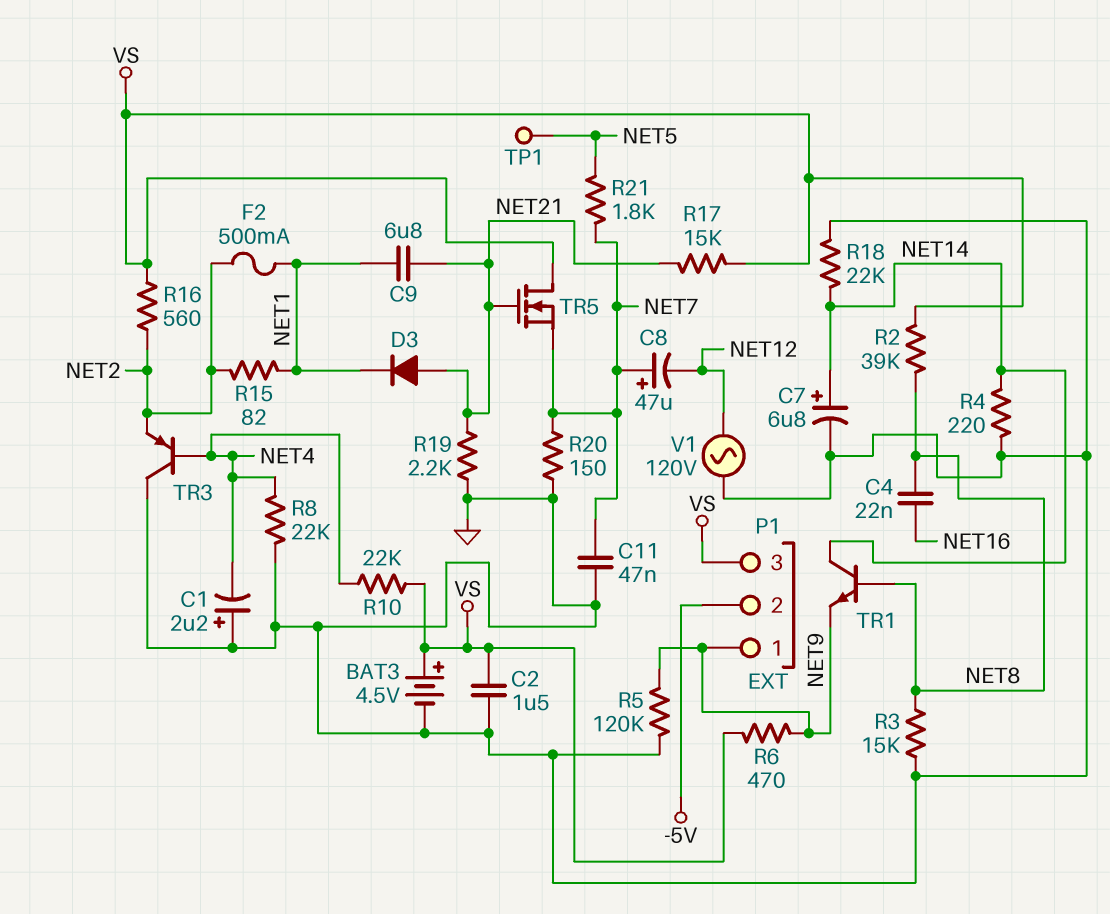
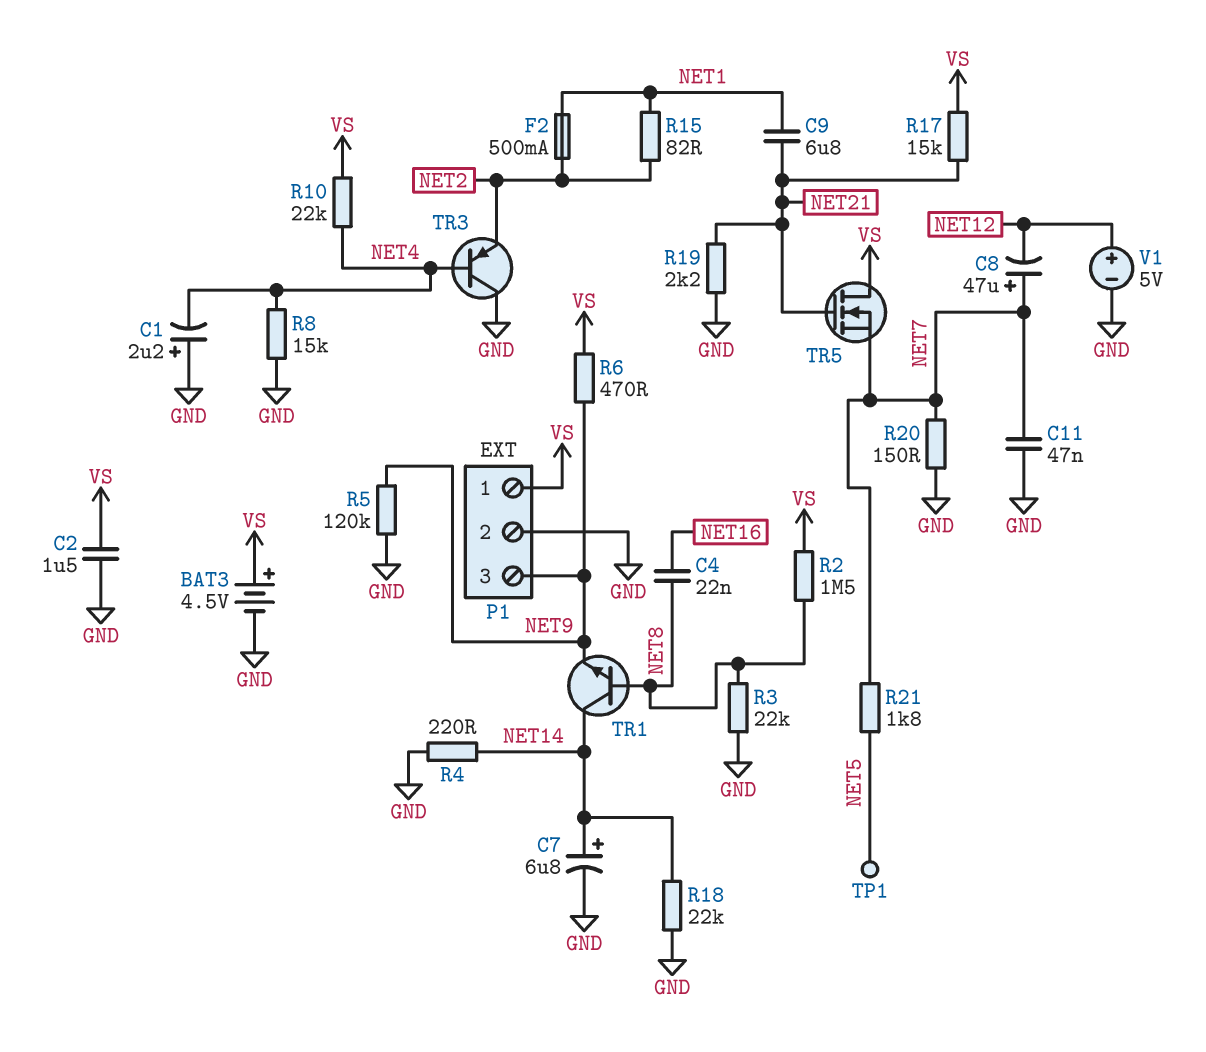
D3: diode (A NET21, K NET1) -> none
P1 pin 1: NET9 -> VS
P1 pin 2: -5V -> GND
P1 pin 3: VS -> NET9
R2: 39k (NET8, VS) -> 1.5M (NET8, VS)
R3: 15k (GND, NET8) -> 22k (GND, NET8)
R8: 22k (GND, NET4) -> 15k (GND, NET4)
R16: 560 (NET2, VS) -> none
V1: AC 120V (GND, NET12) -> 5V (plus NET12, minus GND)

